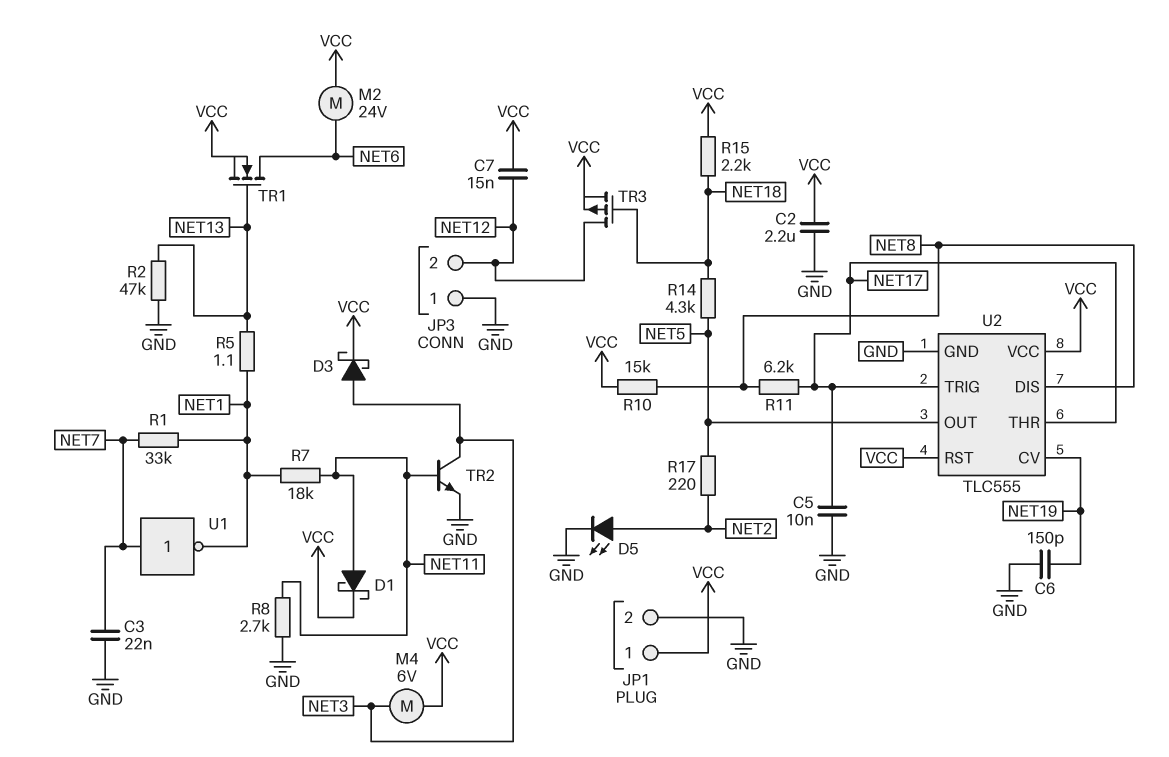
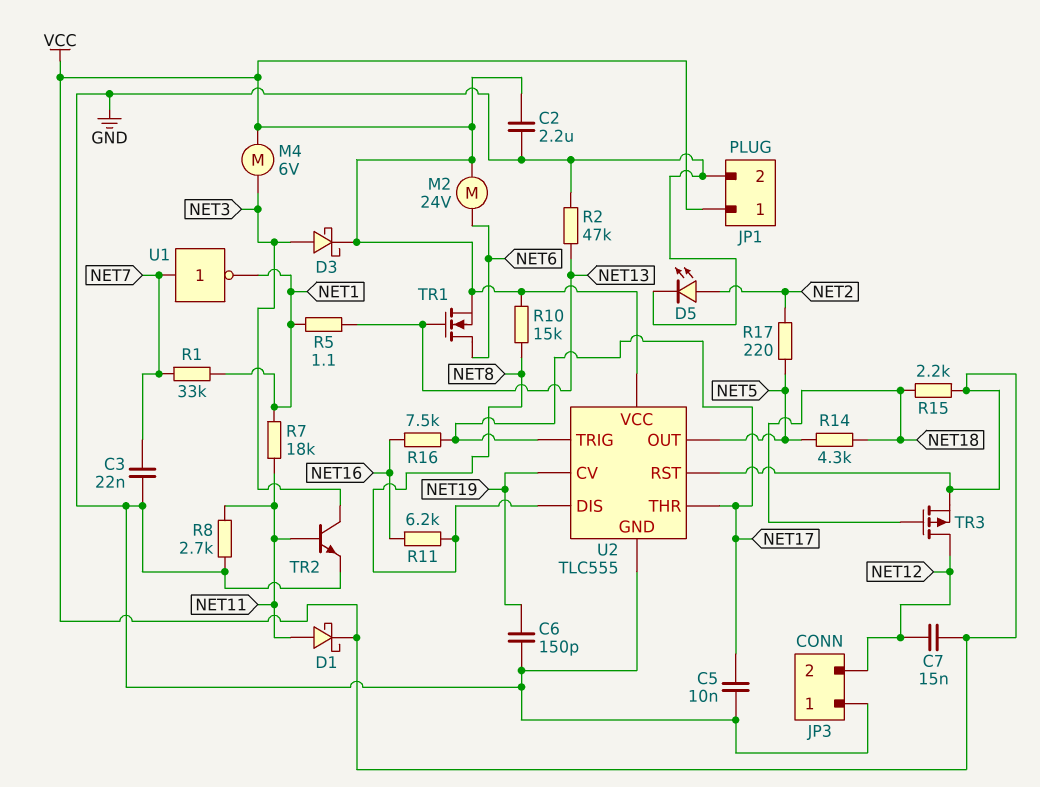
R11: 6.2k (NET8, NET17) -> 6.2k (NET8, NET16)
R16: none -> 7.5k (NET16, NET17)

